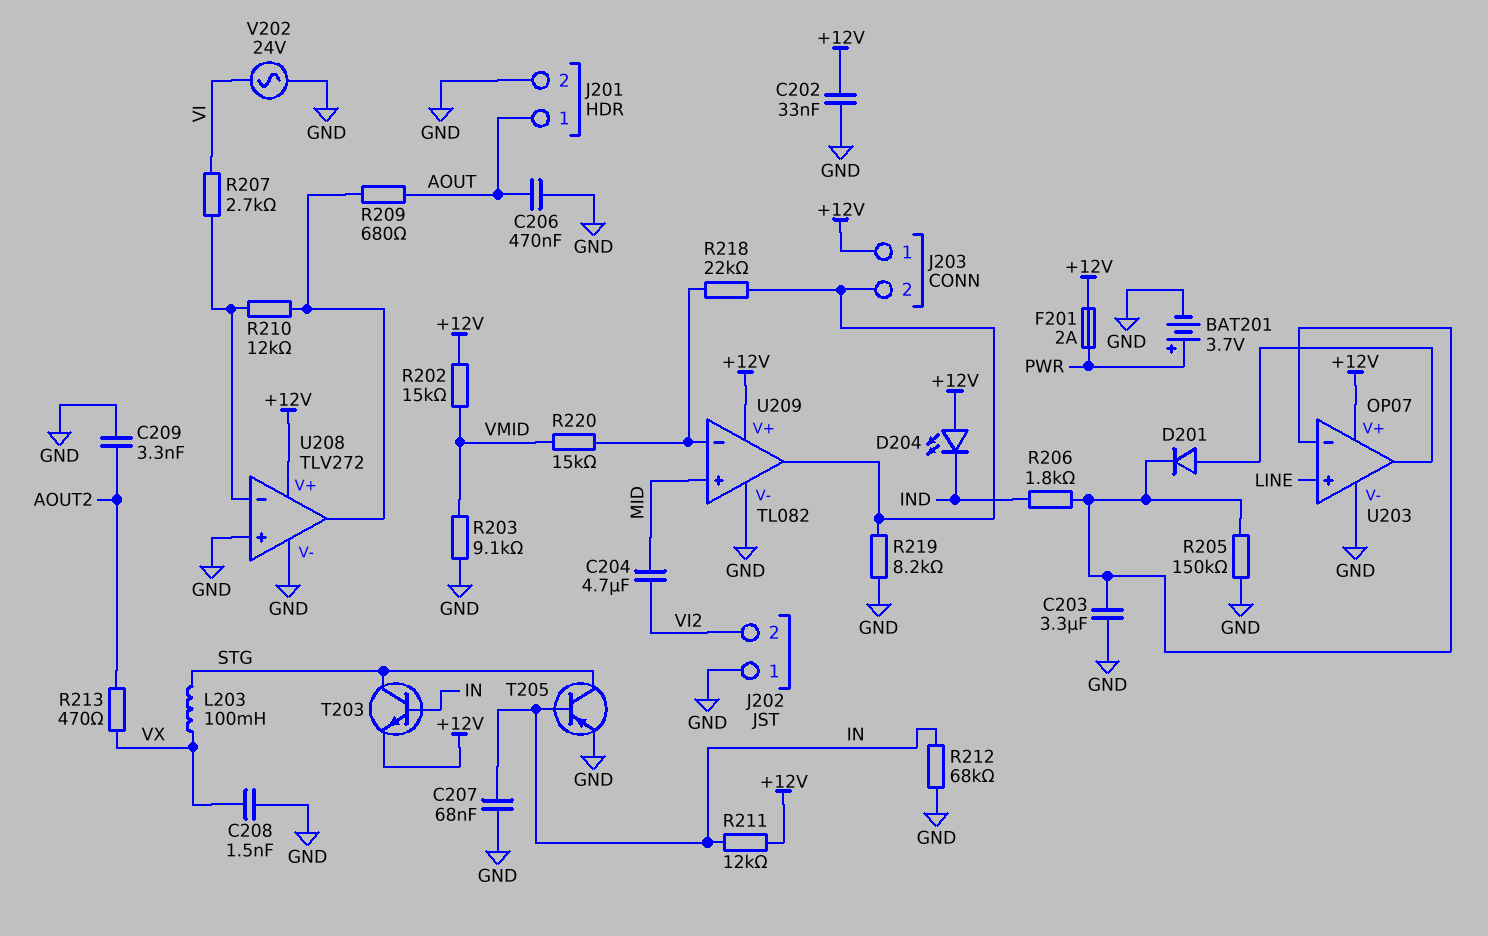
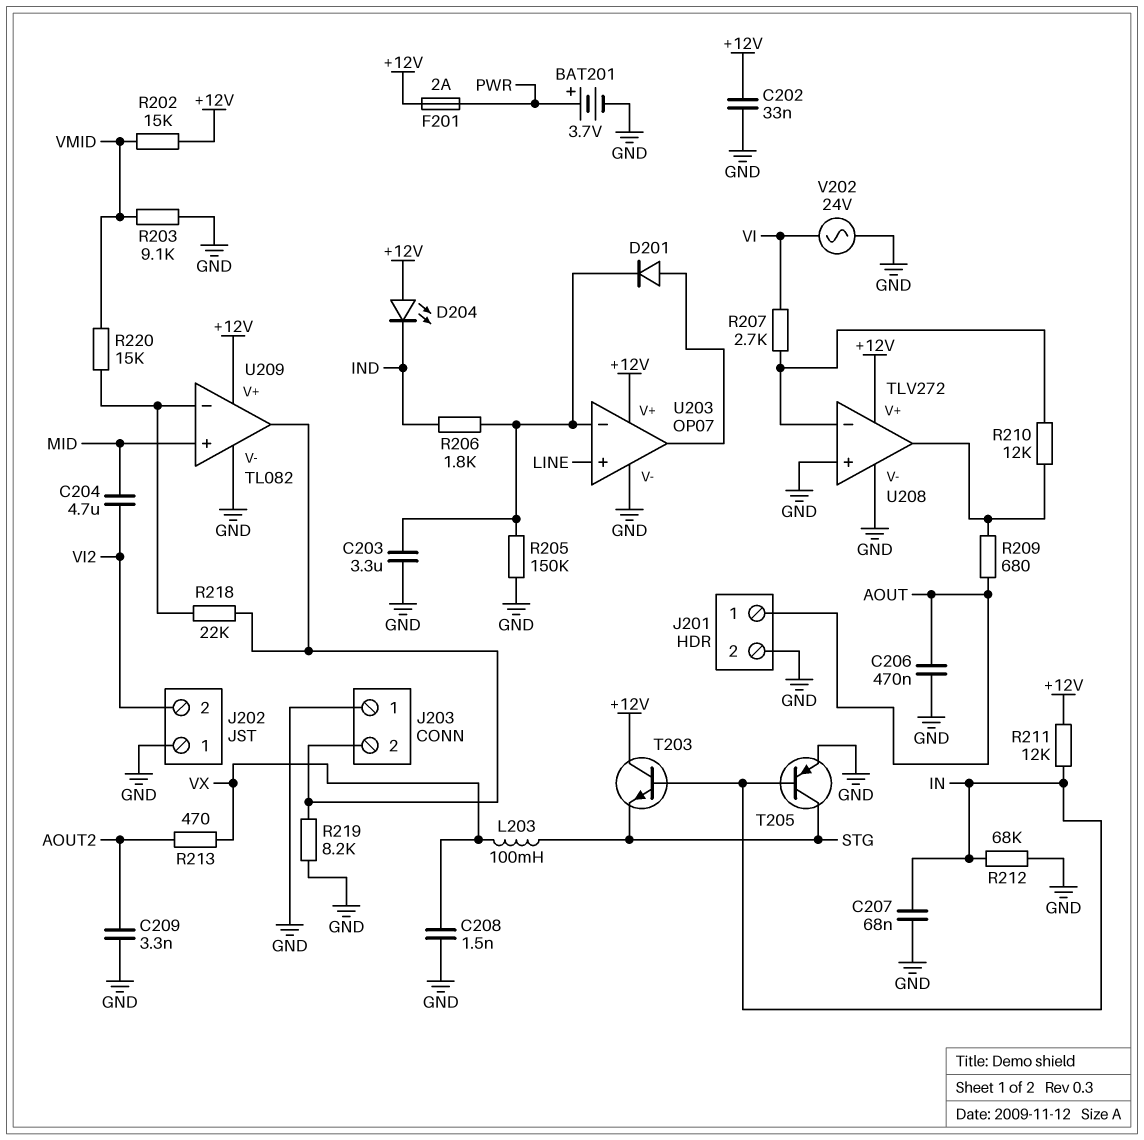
J203 pin 1: +12V -> GND
T203: NPN (B IN, C STG, E +12V) -> NPN (B IN, C +12V, E STG)

